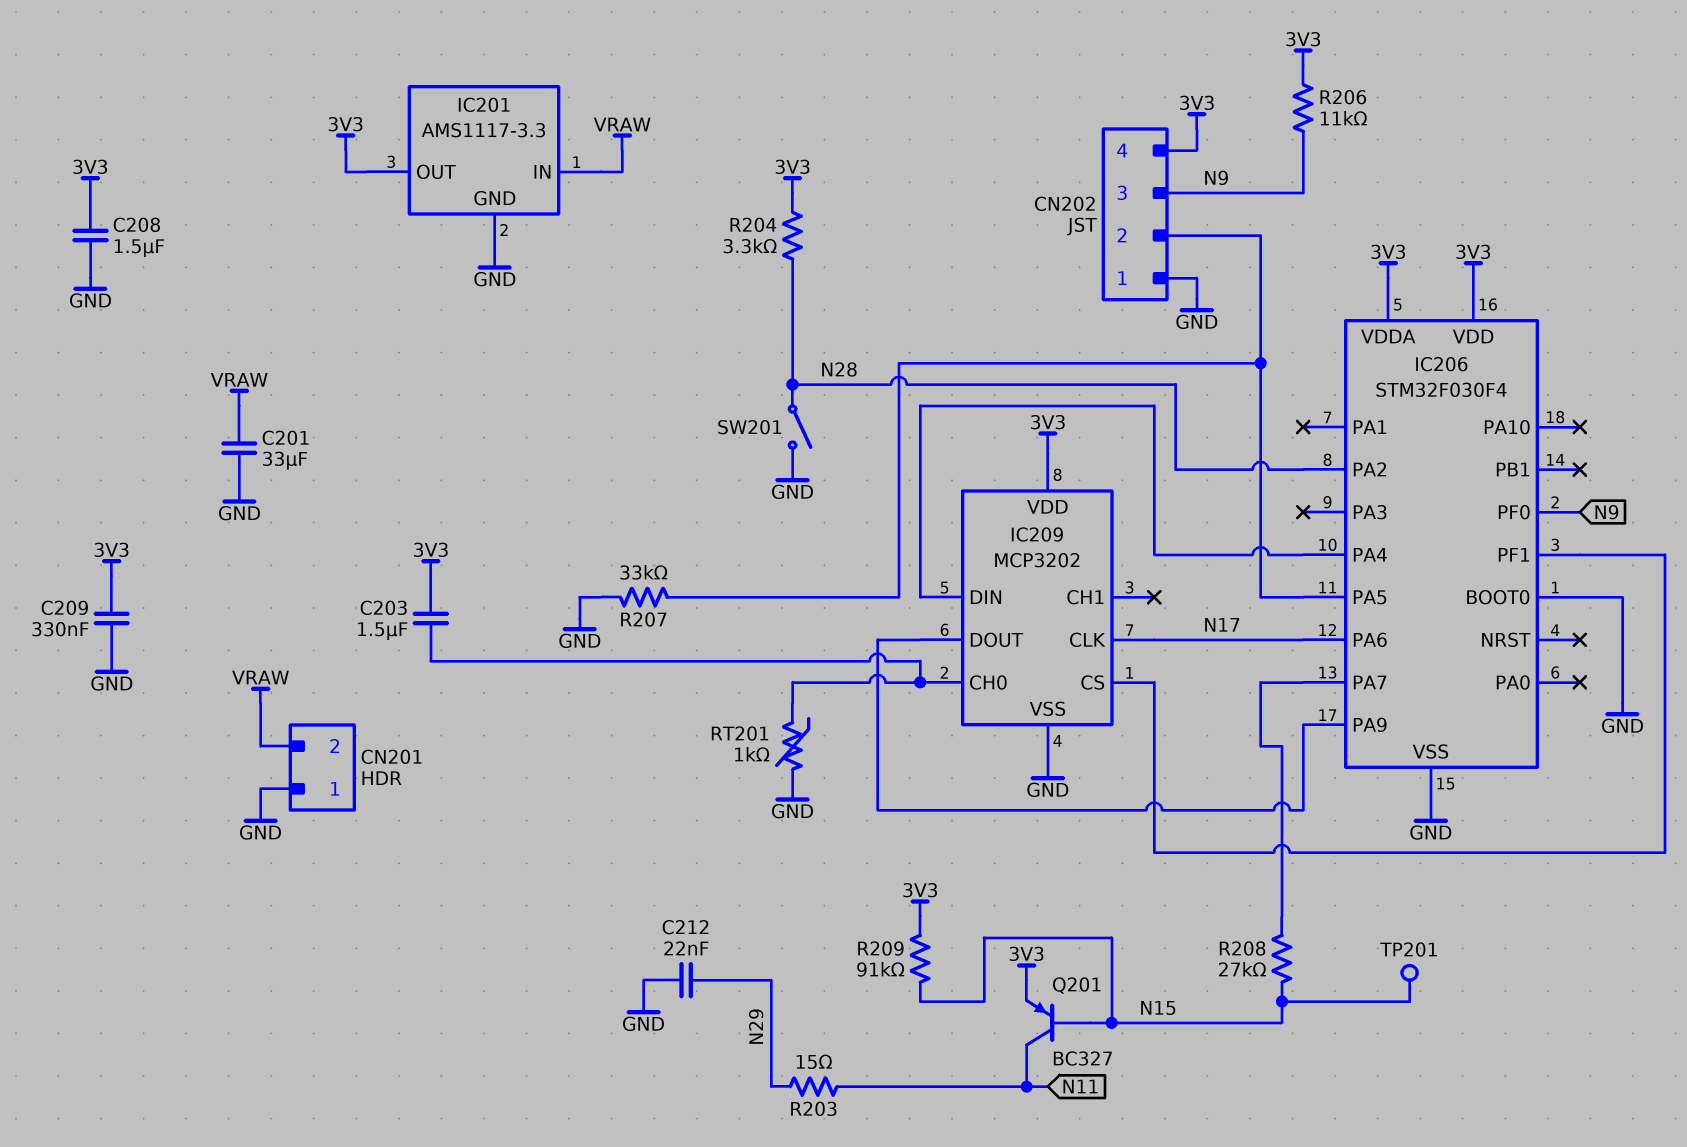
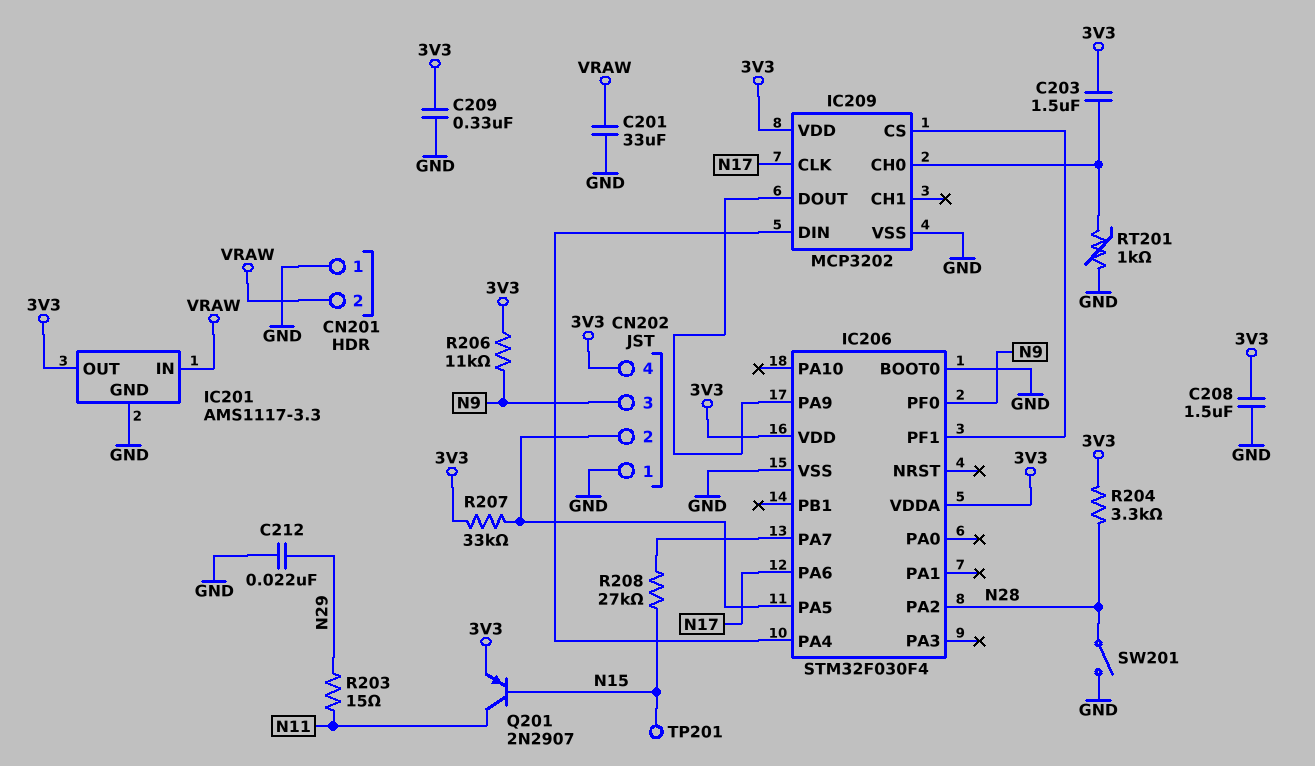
Q201: PNP BC327 (B N15, C N11, E 3V3) -> PNP 2N2907 (B N15, C N11, E 3V3)
R207: 33k (CN202/2, GND) -> 33k (3V3, CN202/2)
R209: 91k (3V3, N15) -> none

